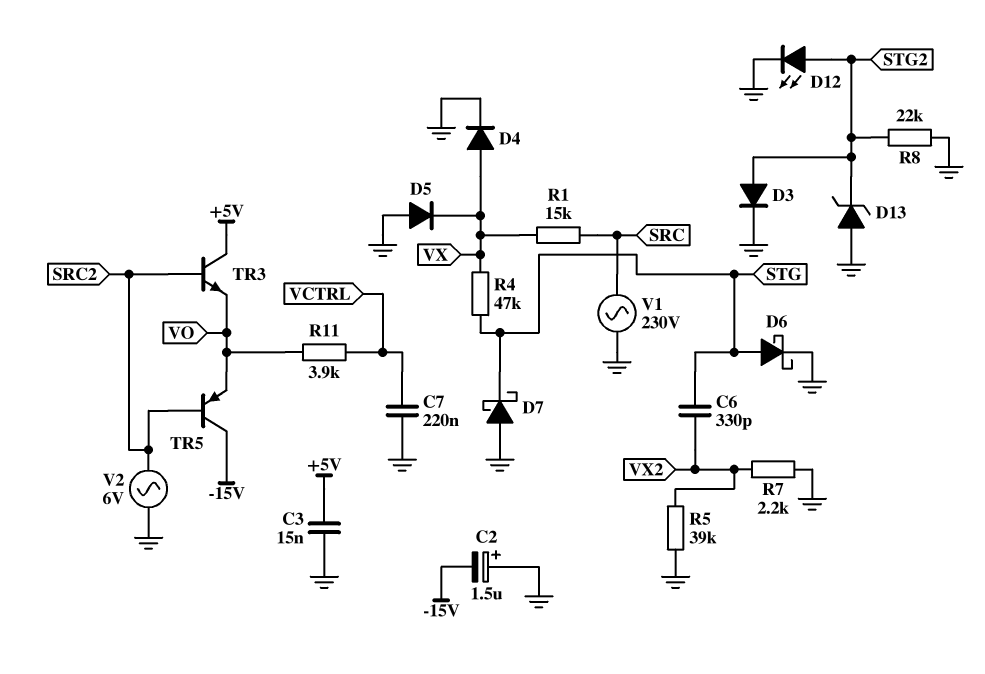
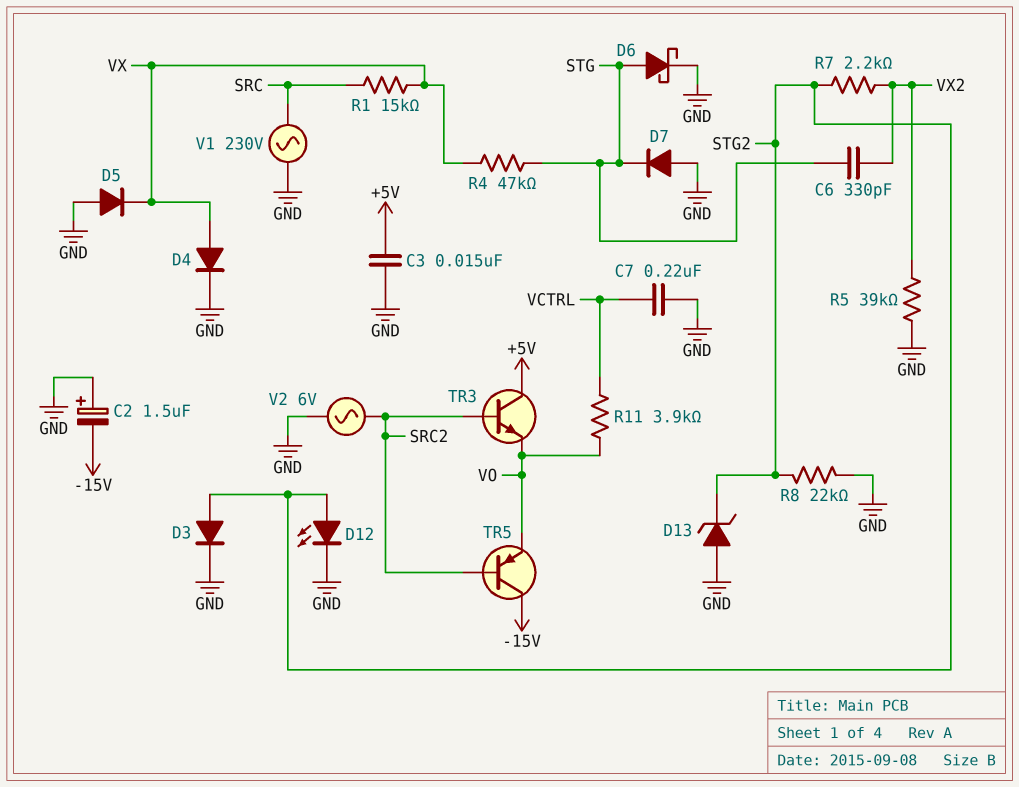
D7: schottky (A GND, K STG) -> diode (A GND, K STG)
R7: 2.2k (GND, VX2) -> 2.2k (STG2, VX2)

